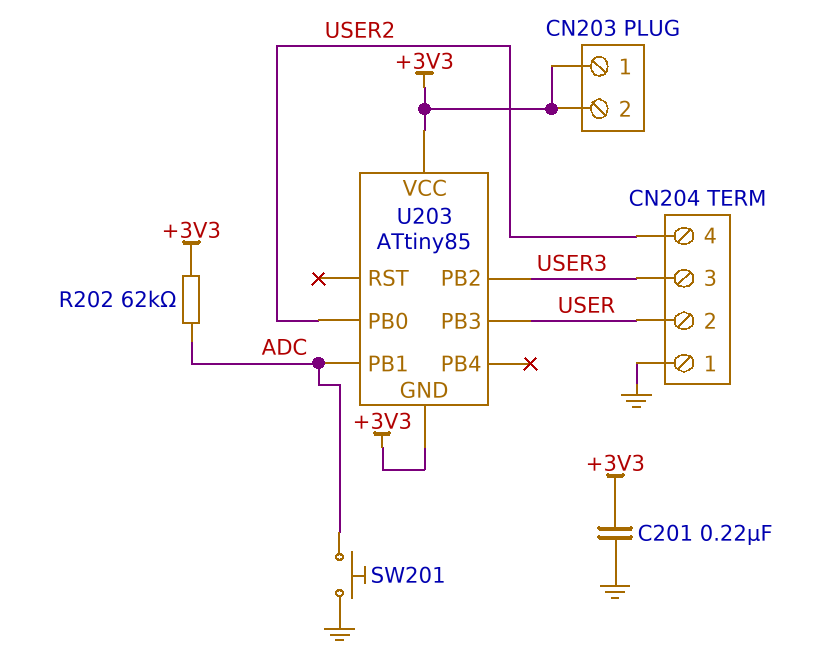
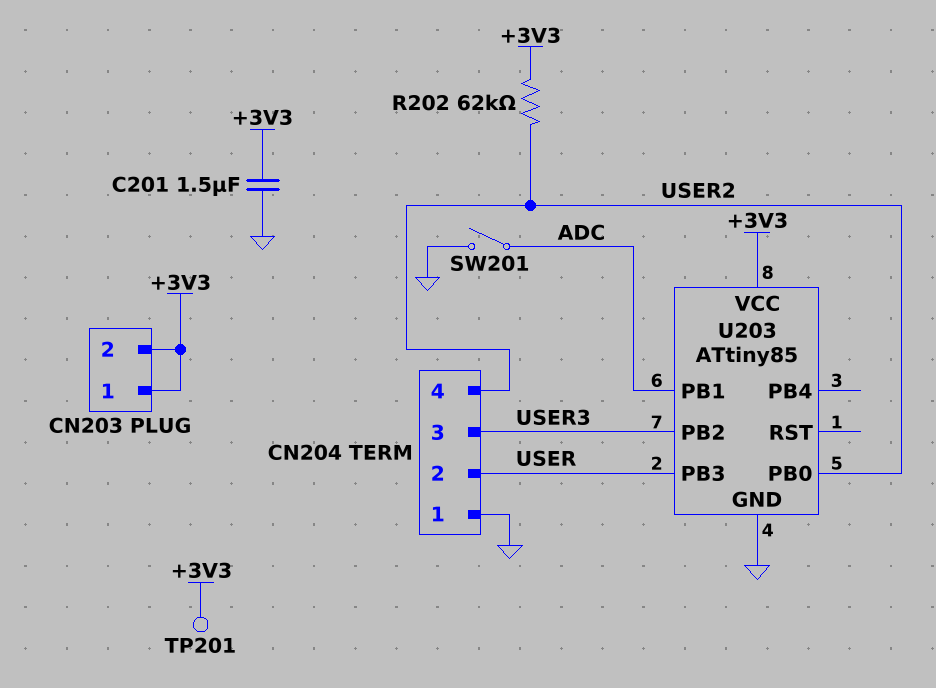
C201: 220nF (+3V3, GND) -> 1.5uF (+3V3, GND)
R202: 62k (+3V3, ADC) -> 62k (+3V3, USER2)
SW201: button (ADC, GND) -> switch (ADC, GND)
TP201: none -> test point (+3V3)
U203 pin GND: +3V3 -> GND

